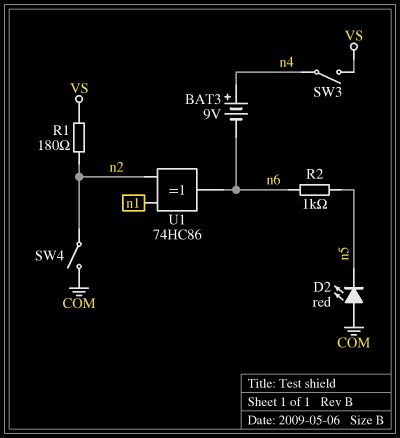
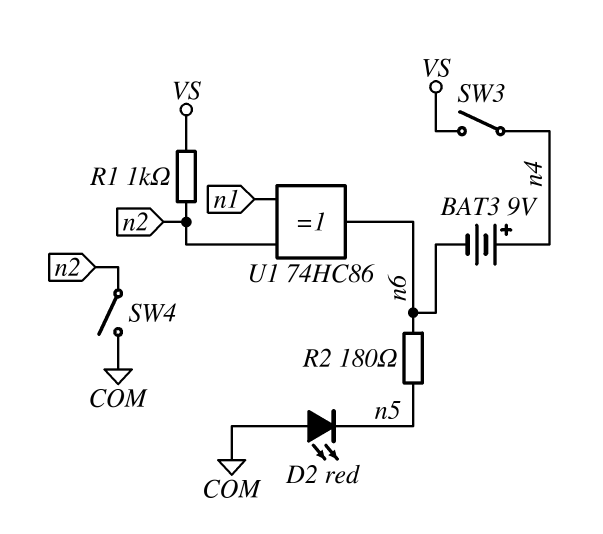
R1: 180 (VS, n2) -> 1k (VS, n2)
R2: 1k (n5, n6) -> 180 (n5, n6)

